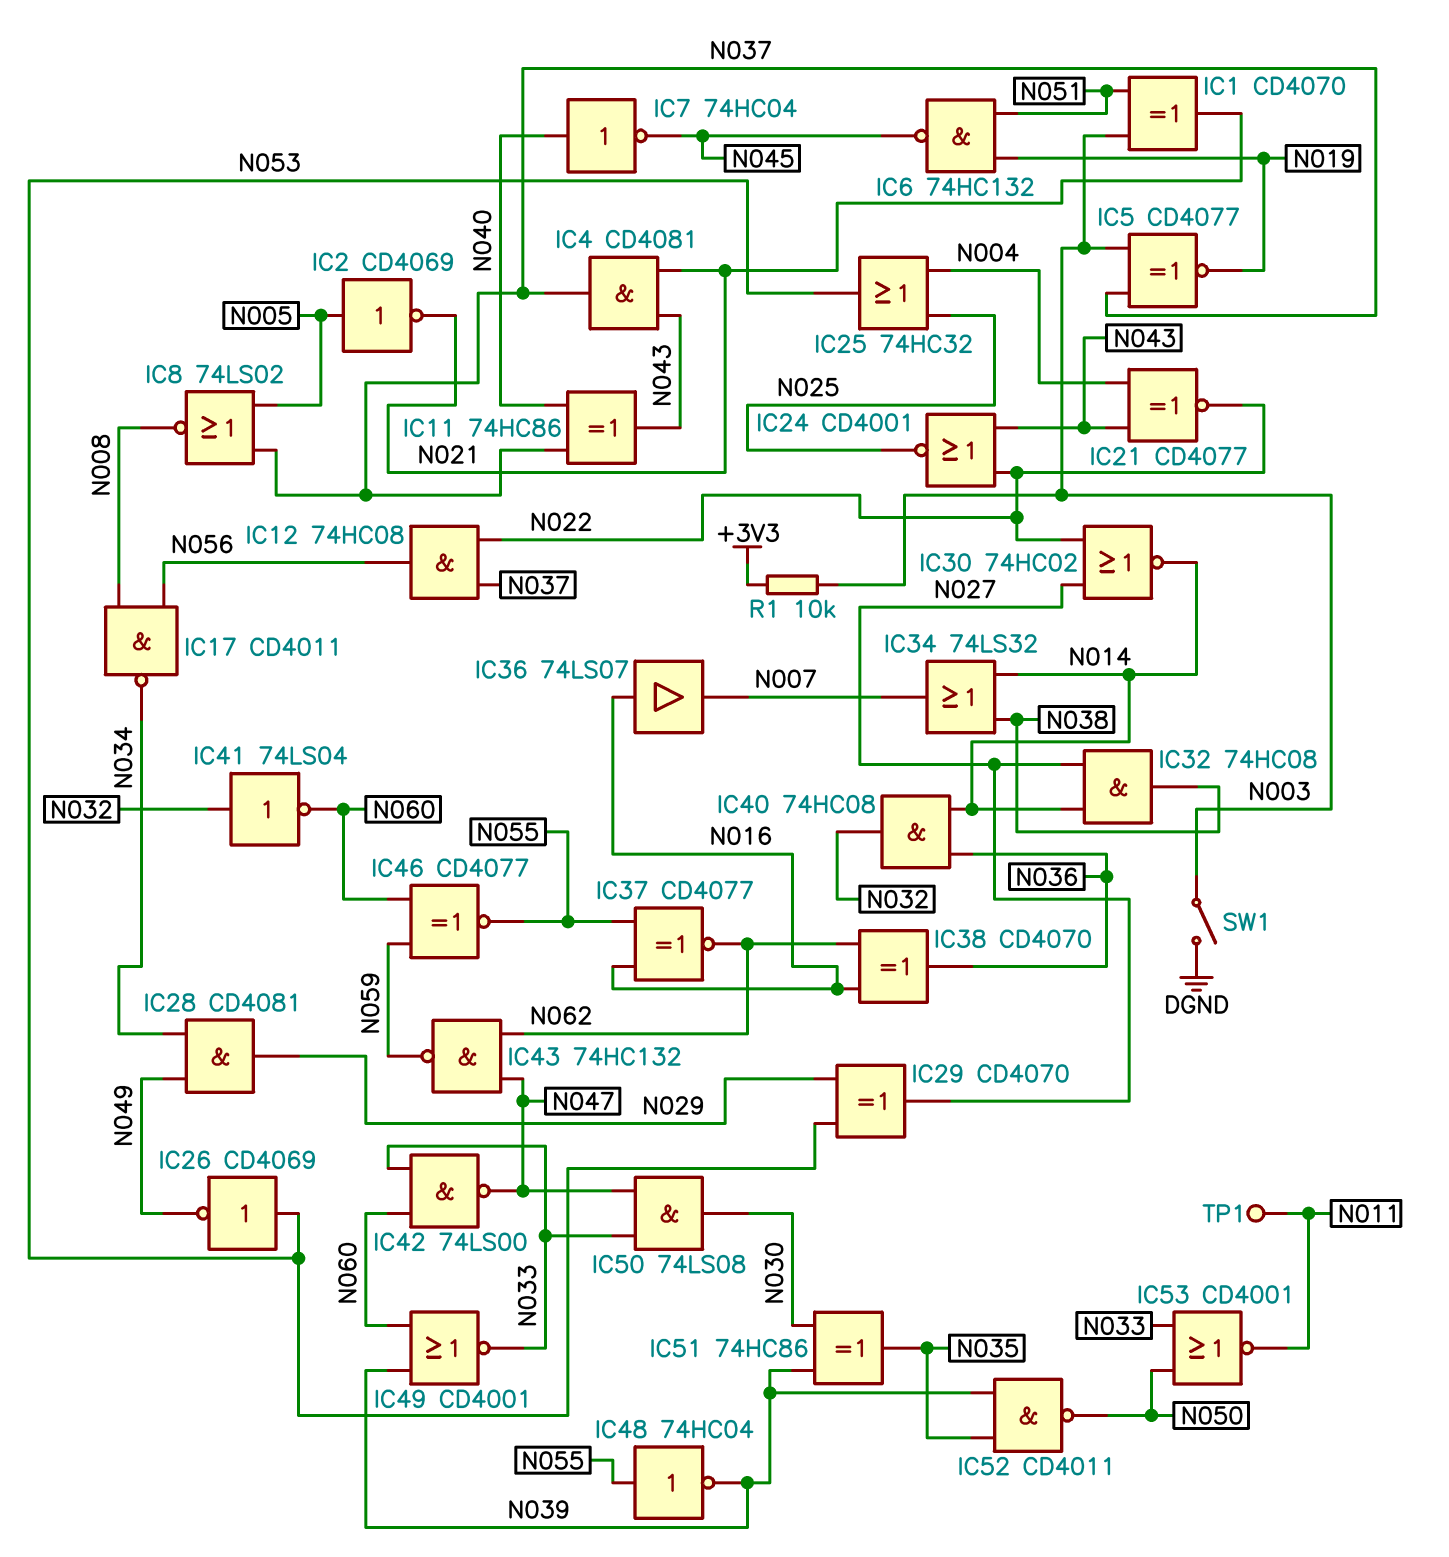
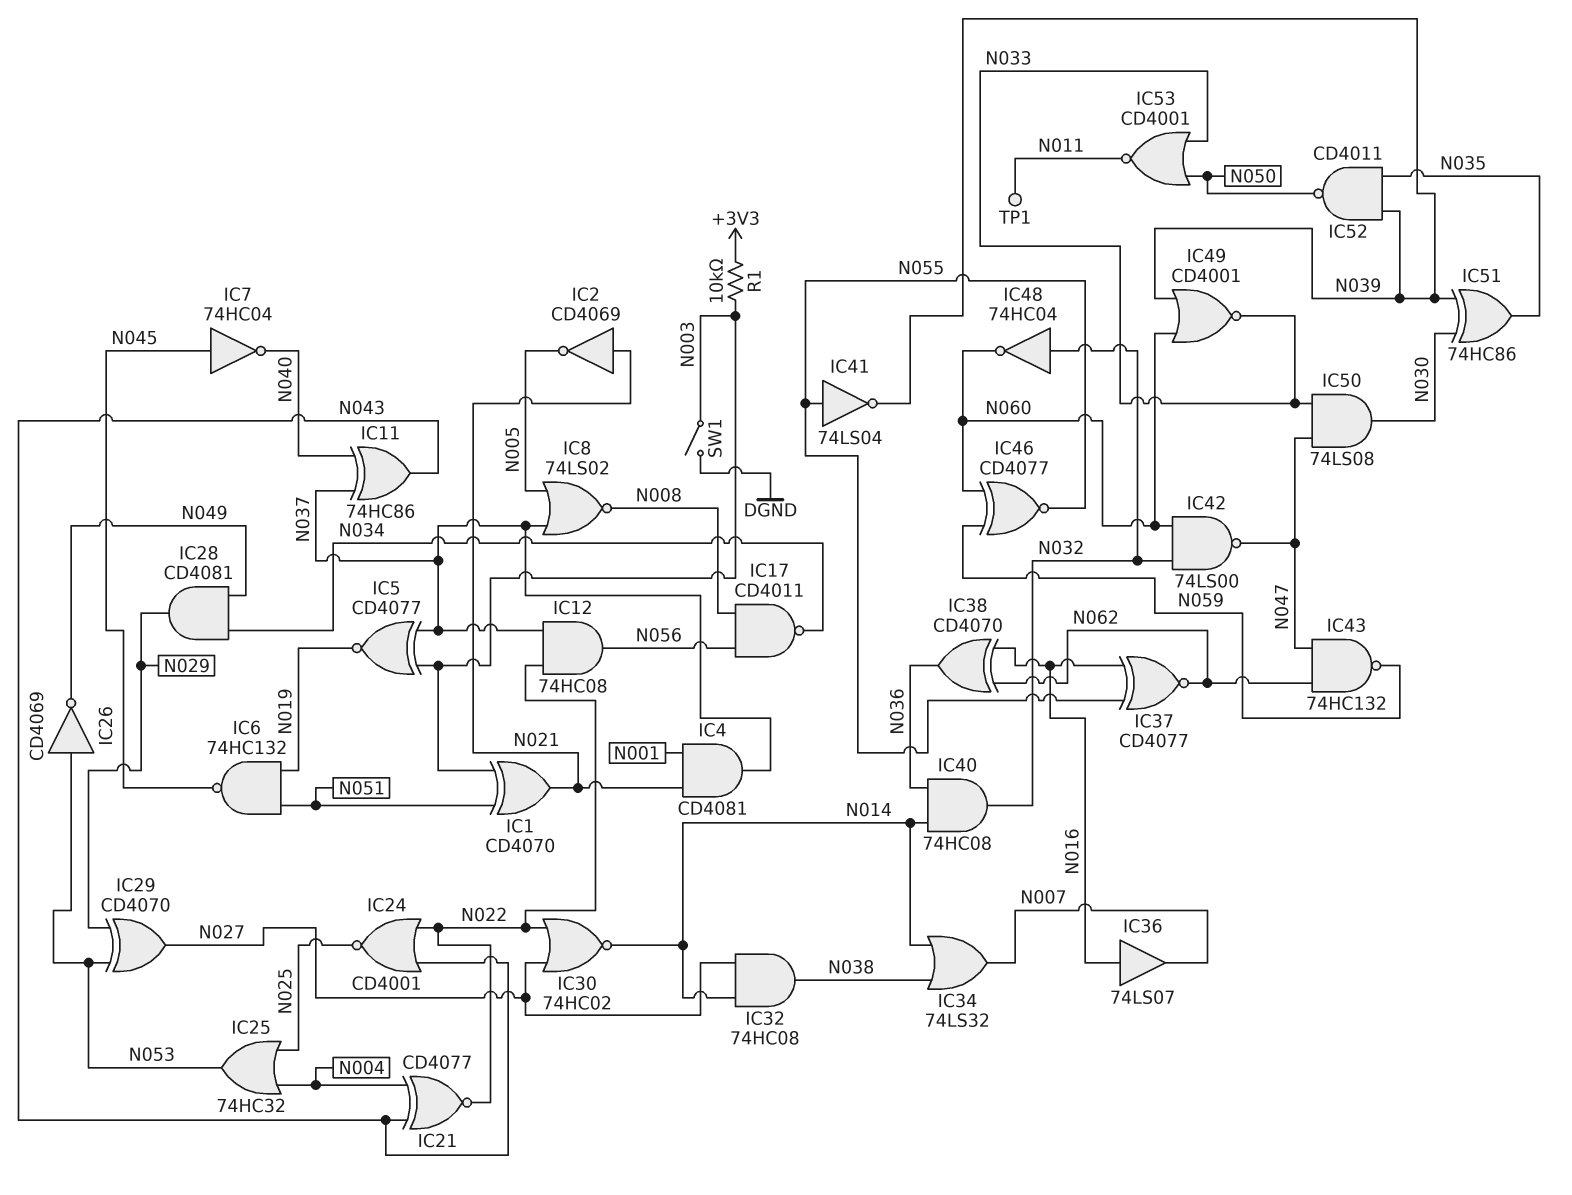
IC2: NOT CD4069 (in N005, out N021) -> NOT CD4069 (in N021, out N005)
IC4: AND CD4081 (in N021, in N043, out N037) -> AND CD4081 (in N001, in N021, out N037)
IC7: NOT 74HC04 (in N040, out N045) -> NOT 74HC04 (in N045, out N040)
IC41: NOT 74LS04 (in N032, out N060) -> NOT 74LS04 (in N055, out N039)
IC42: NAND 74LS00 (in N033, in N060, out N047) -> NAND 74LS00 (in N032, in N060, out N047)
IC48: NOT 74HC04 (in N055, out N039) -> NOT 74HC04 (in N032, out N060)

